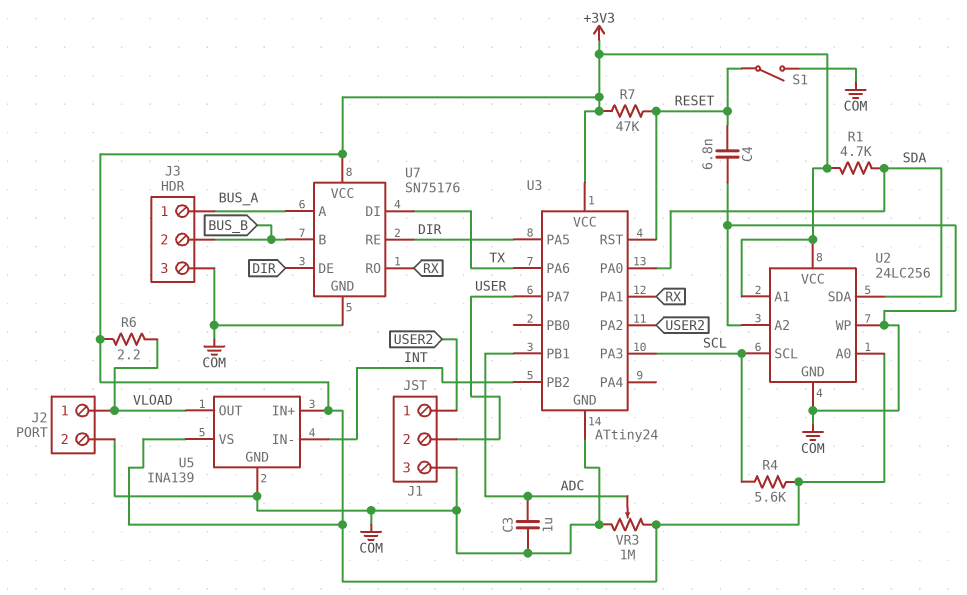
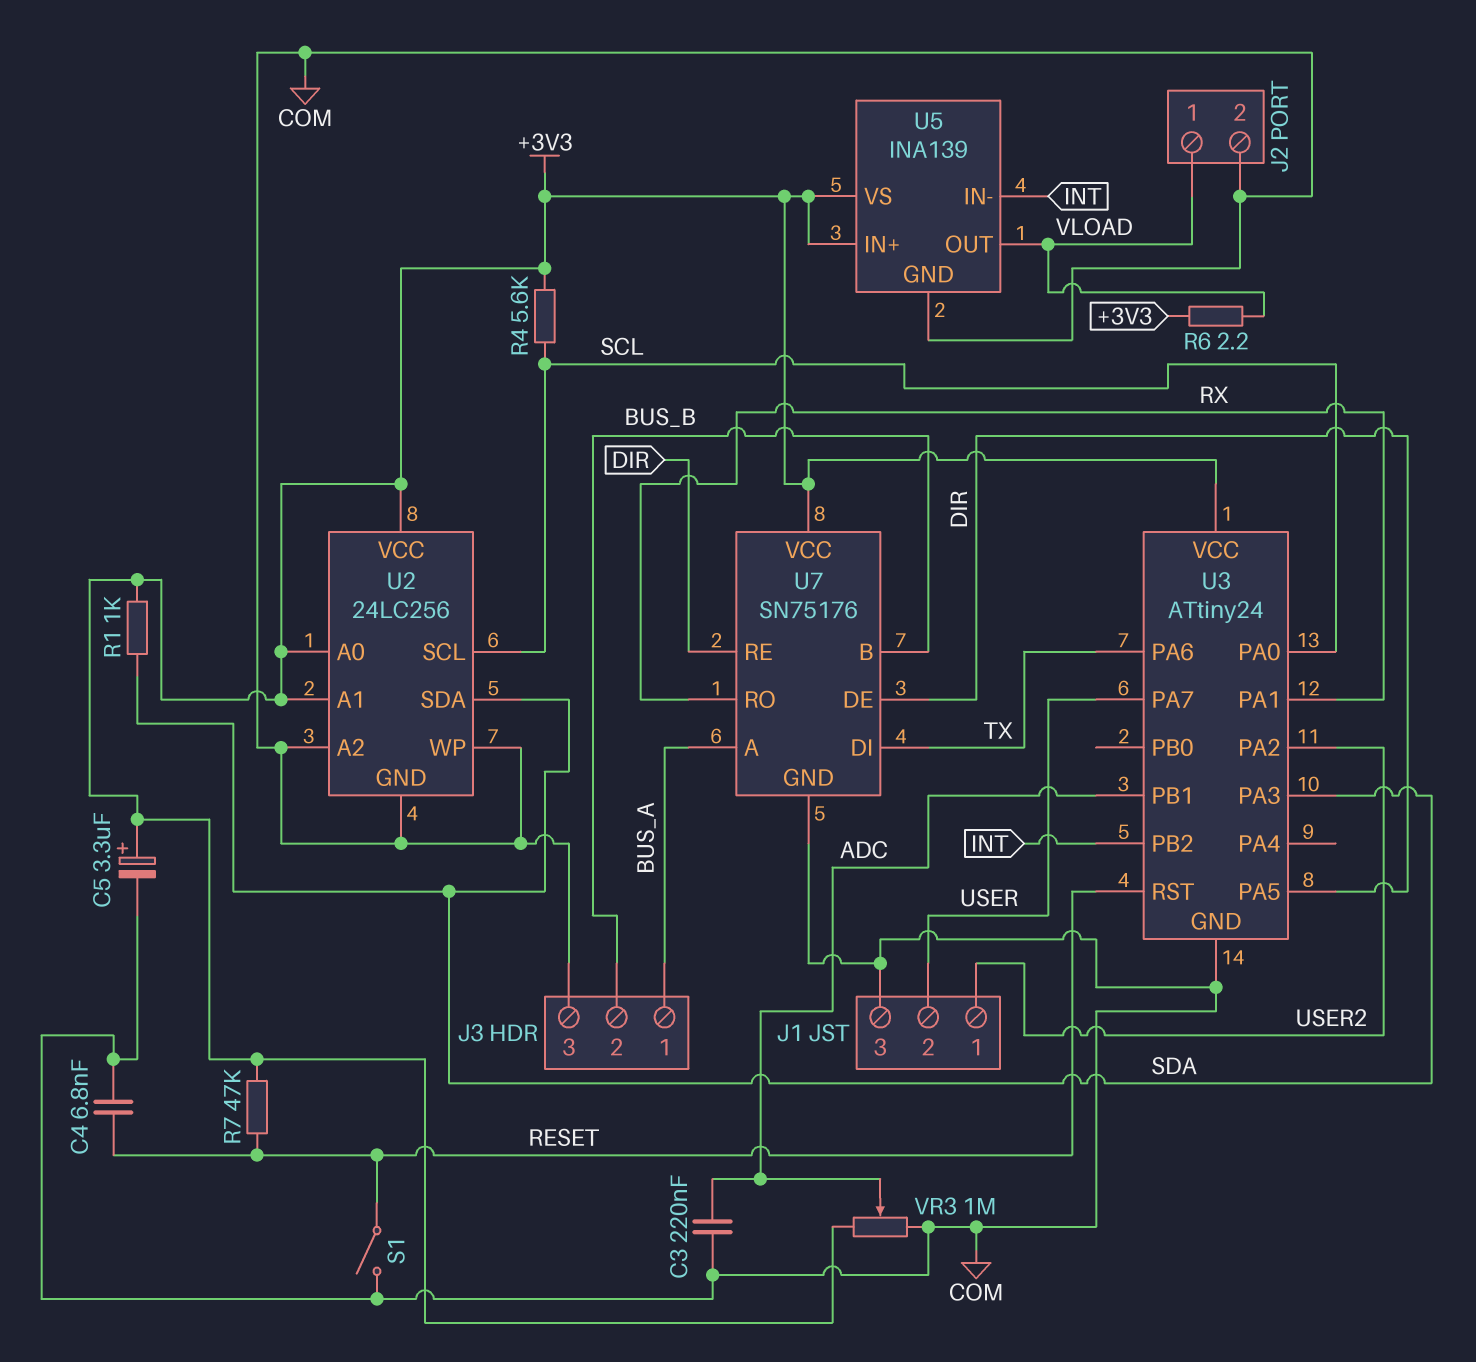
C3: 1uF (ADC, COM) -> 220nF (ADC, COM)
C5: none -> 3.3uF (plus +3V3, minus COM)
R1: 4.7k (+3V3, SDA) -> 1k (+3V3, SDA)
U3 pin PA0: SDA -> SCL
U3 pin PA3: SCL -> SDA

